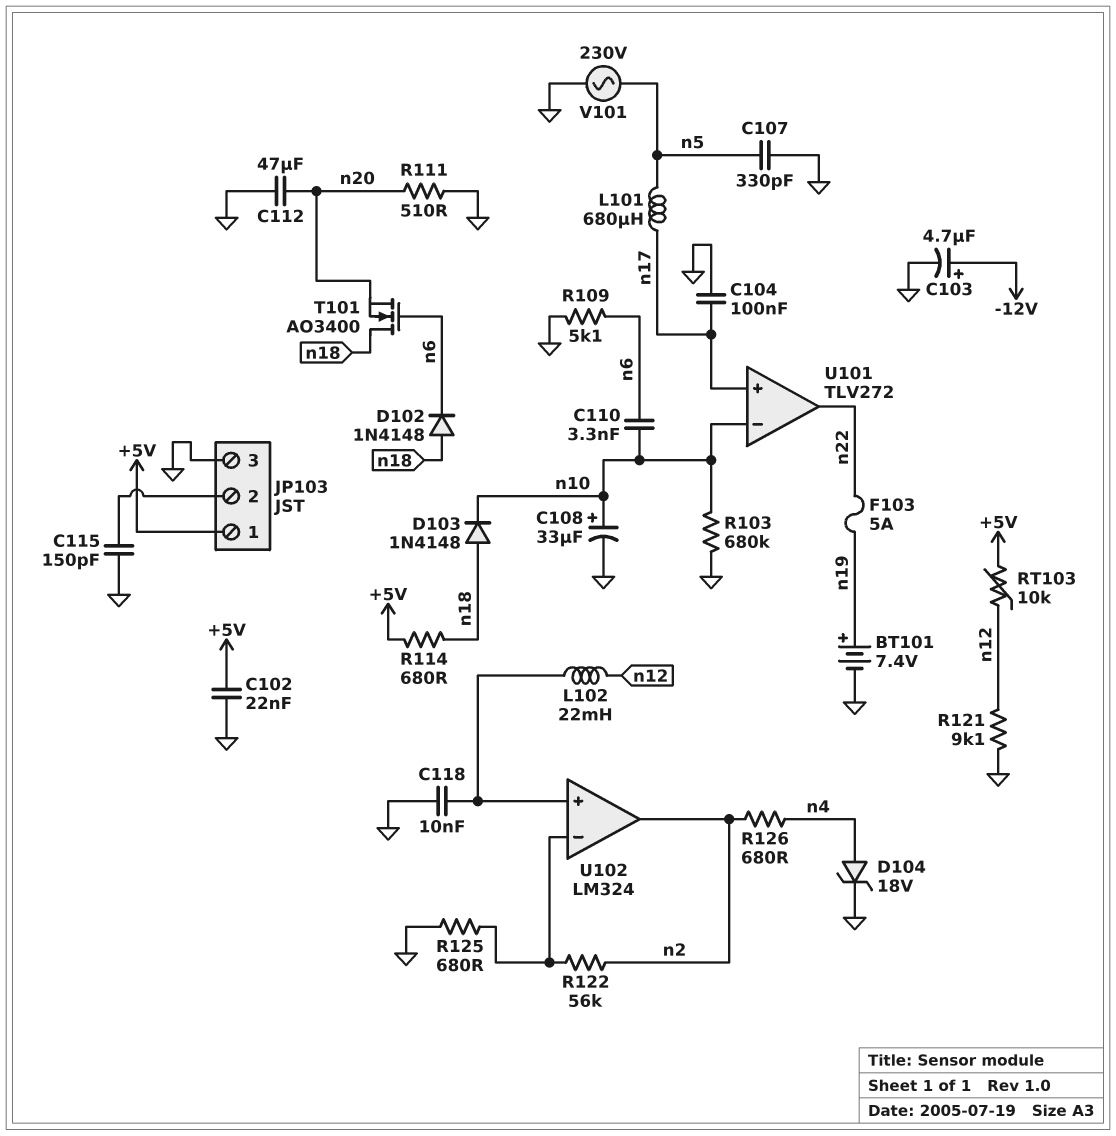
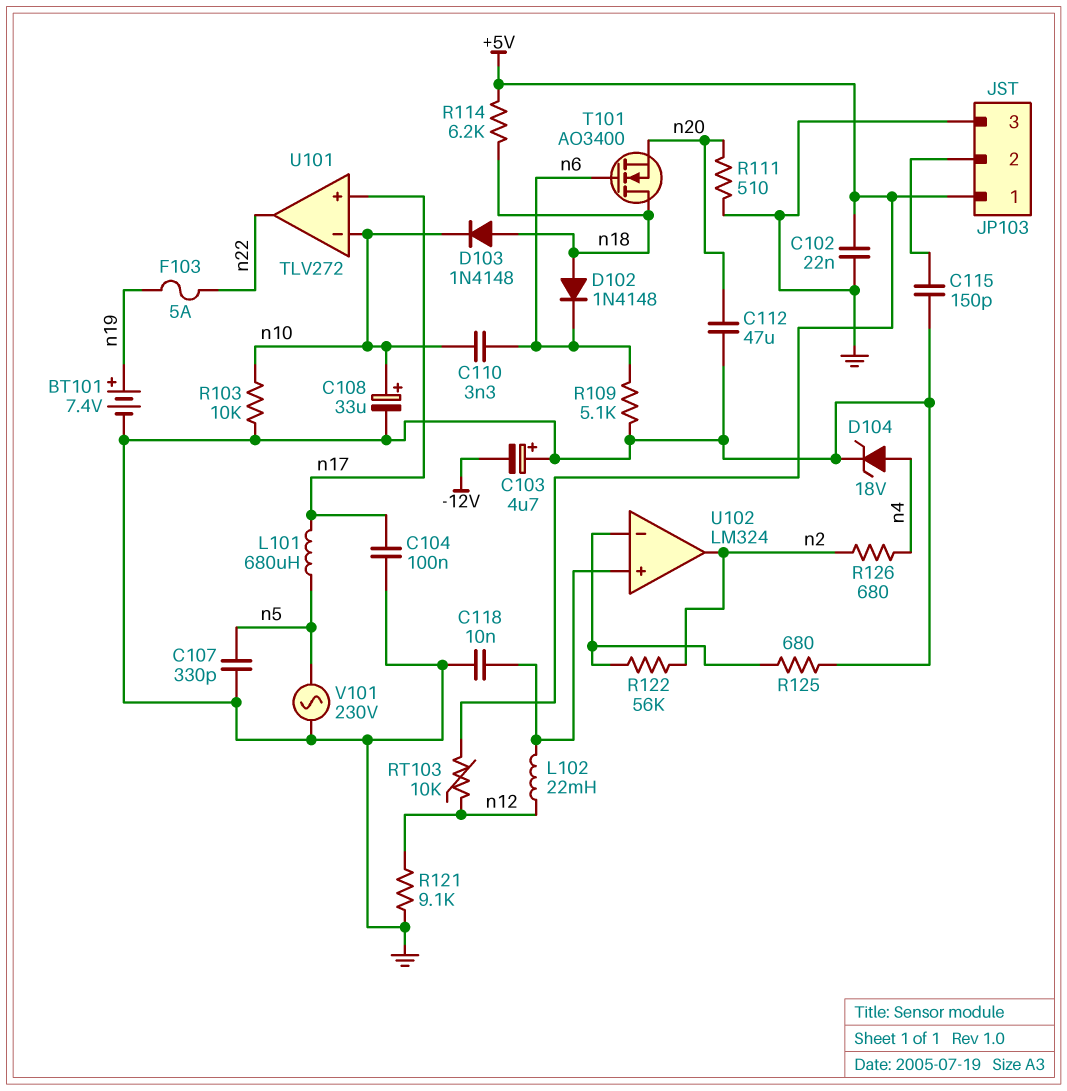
C103: 4.7uF (plus -12V, minus GND) -> 4.7uF (plus GND, minus -12V)
R103: 680k (GND, n10) -> 10k (GND, n10)
R114: 680 (+5V, n18) -> 6.2k (+5V, n18)

